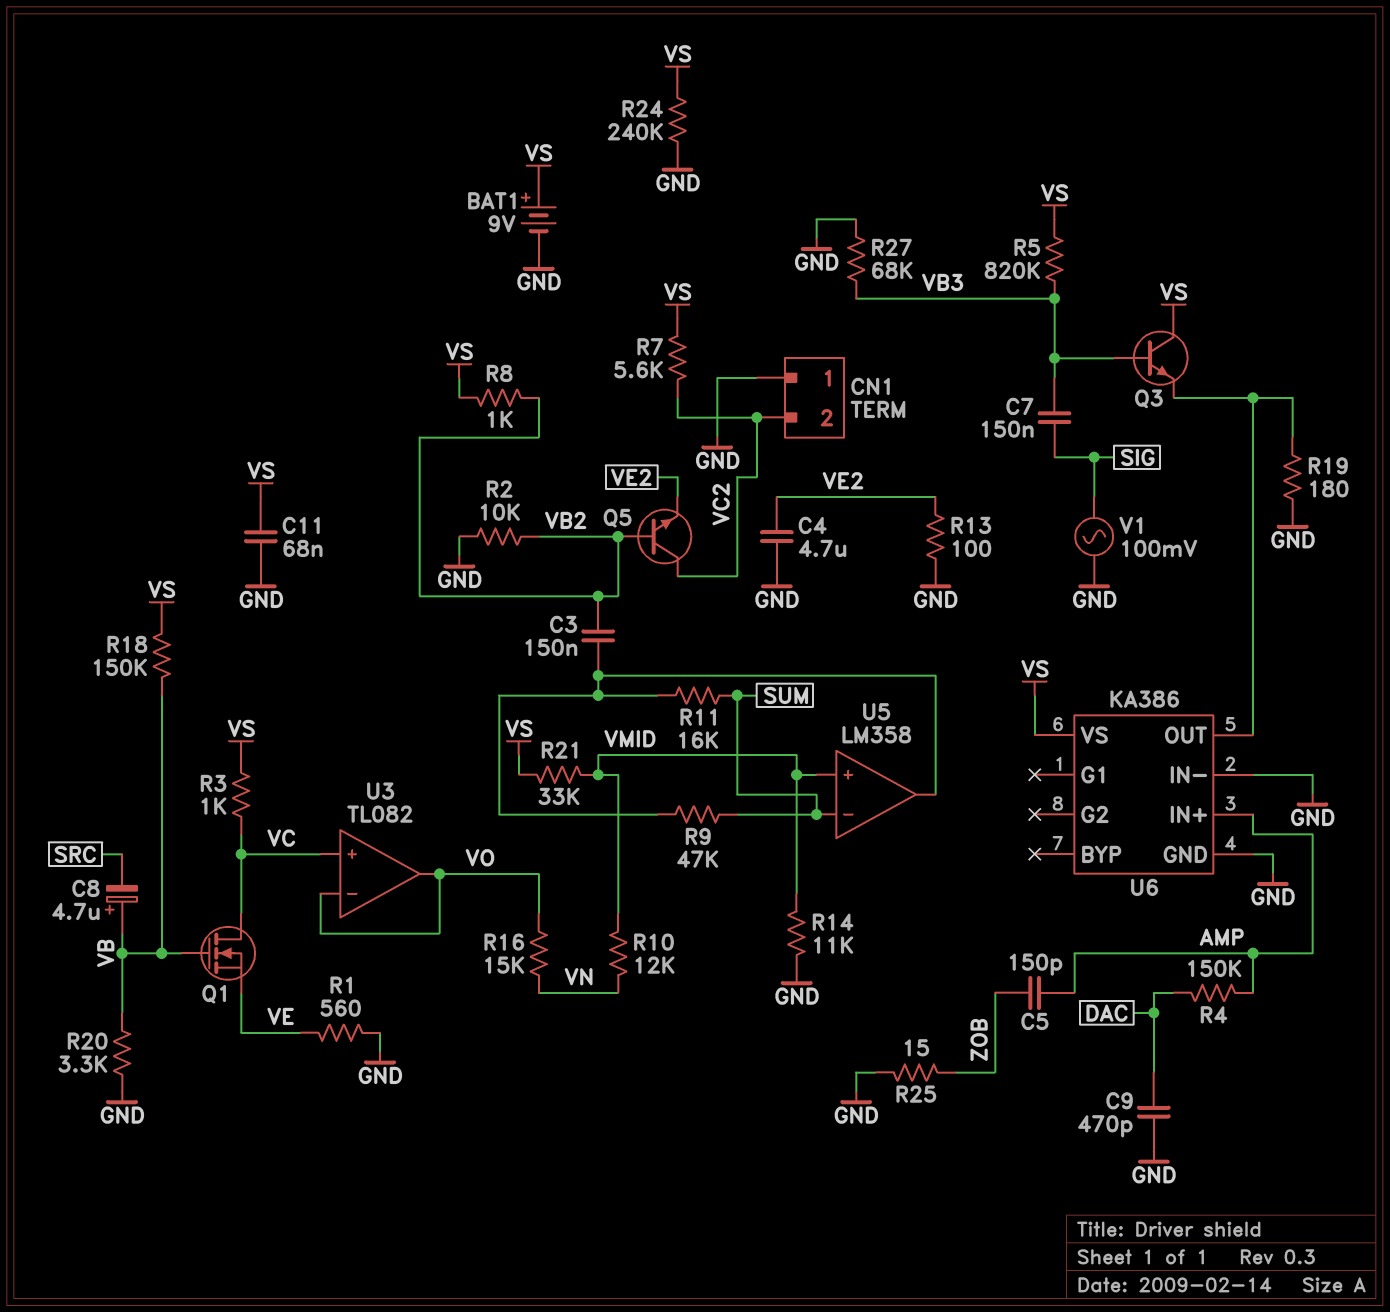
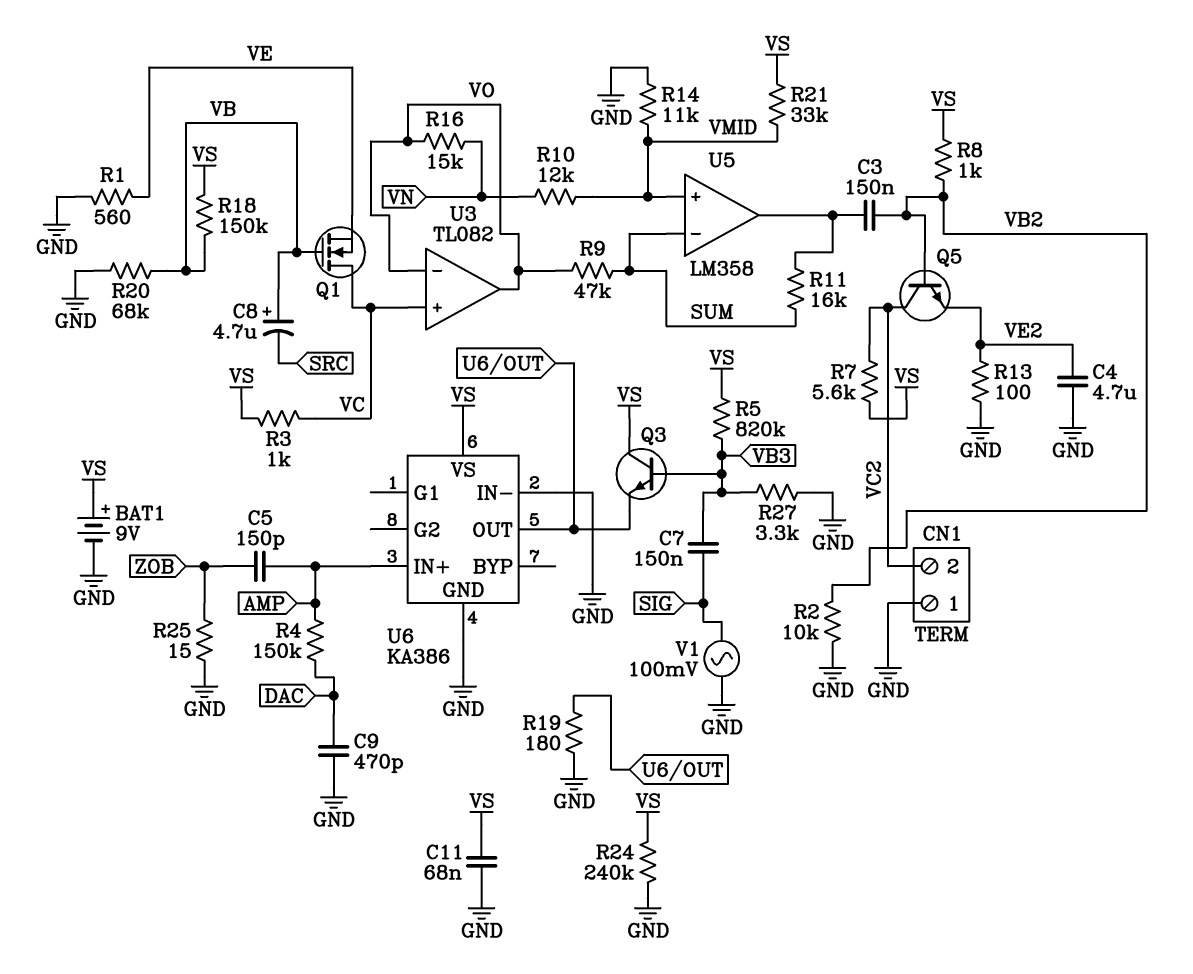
R9: 47k (SUM, U5/out) -> 47k (SUM, VO)
R20: 3.3k (GND, VB) -> 68k (GND, VB)
R27: 68k (GND, VB3) -> 3.3k (GND, VB3)

